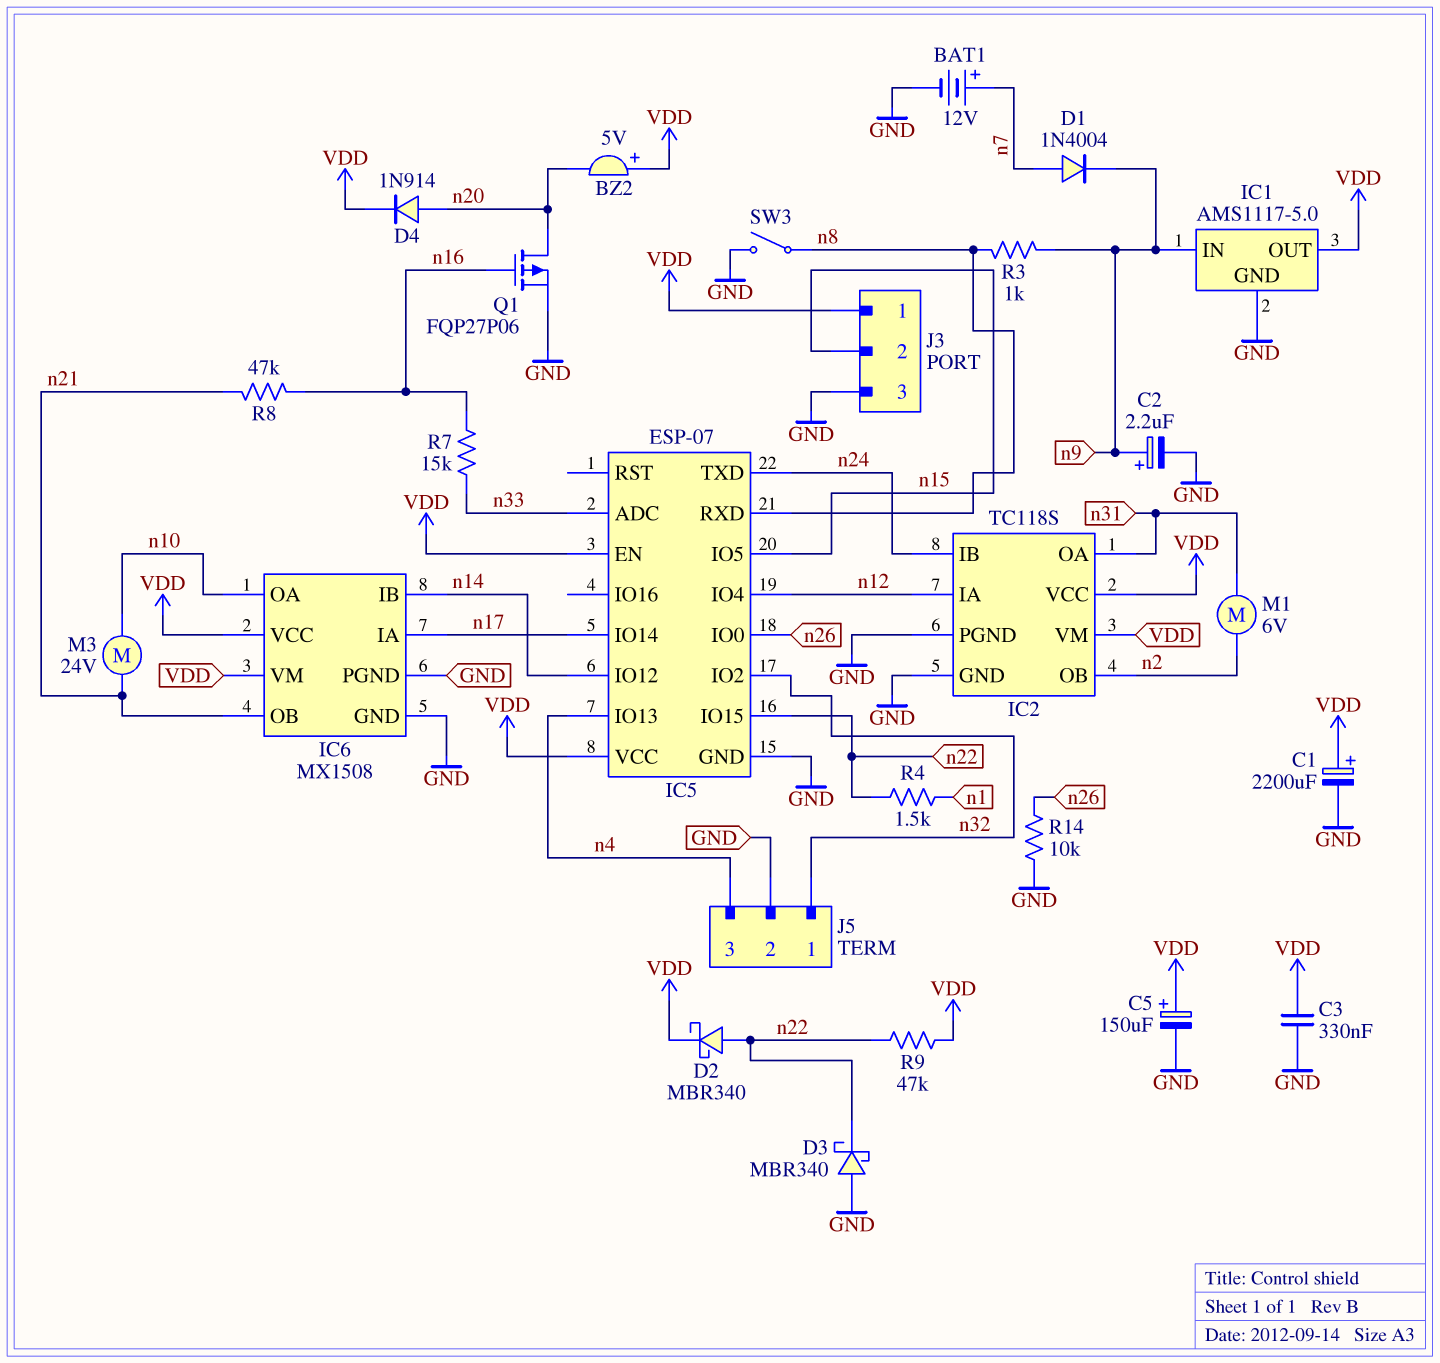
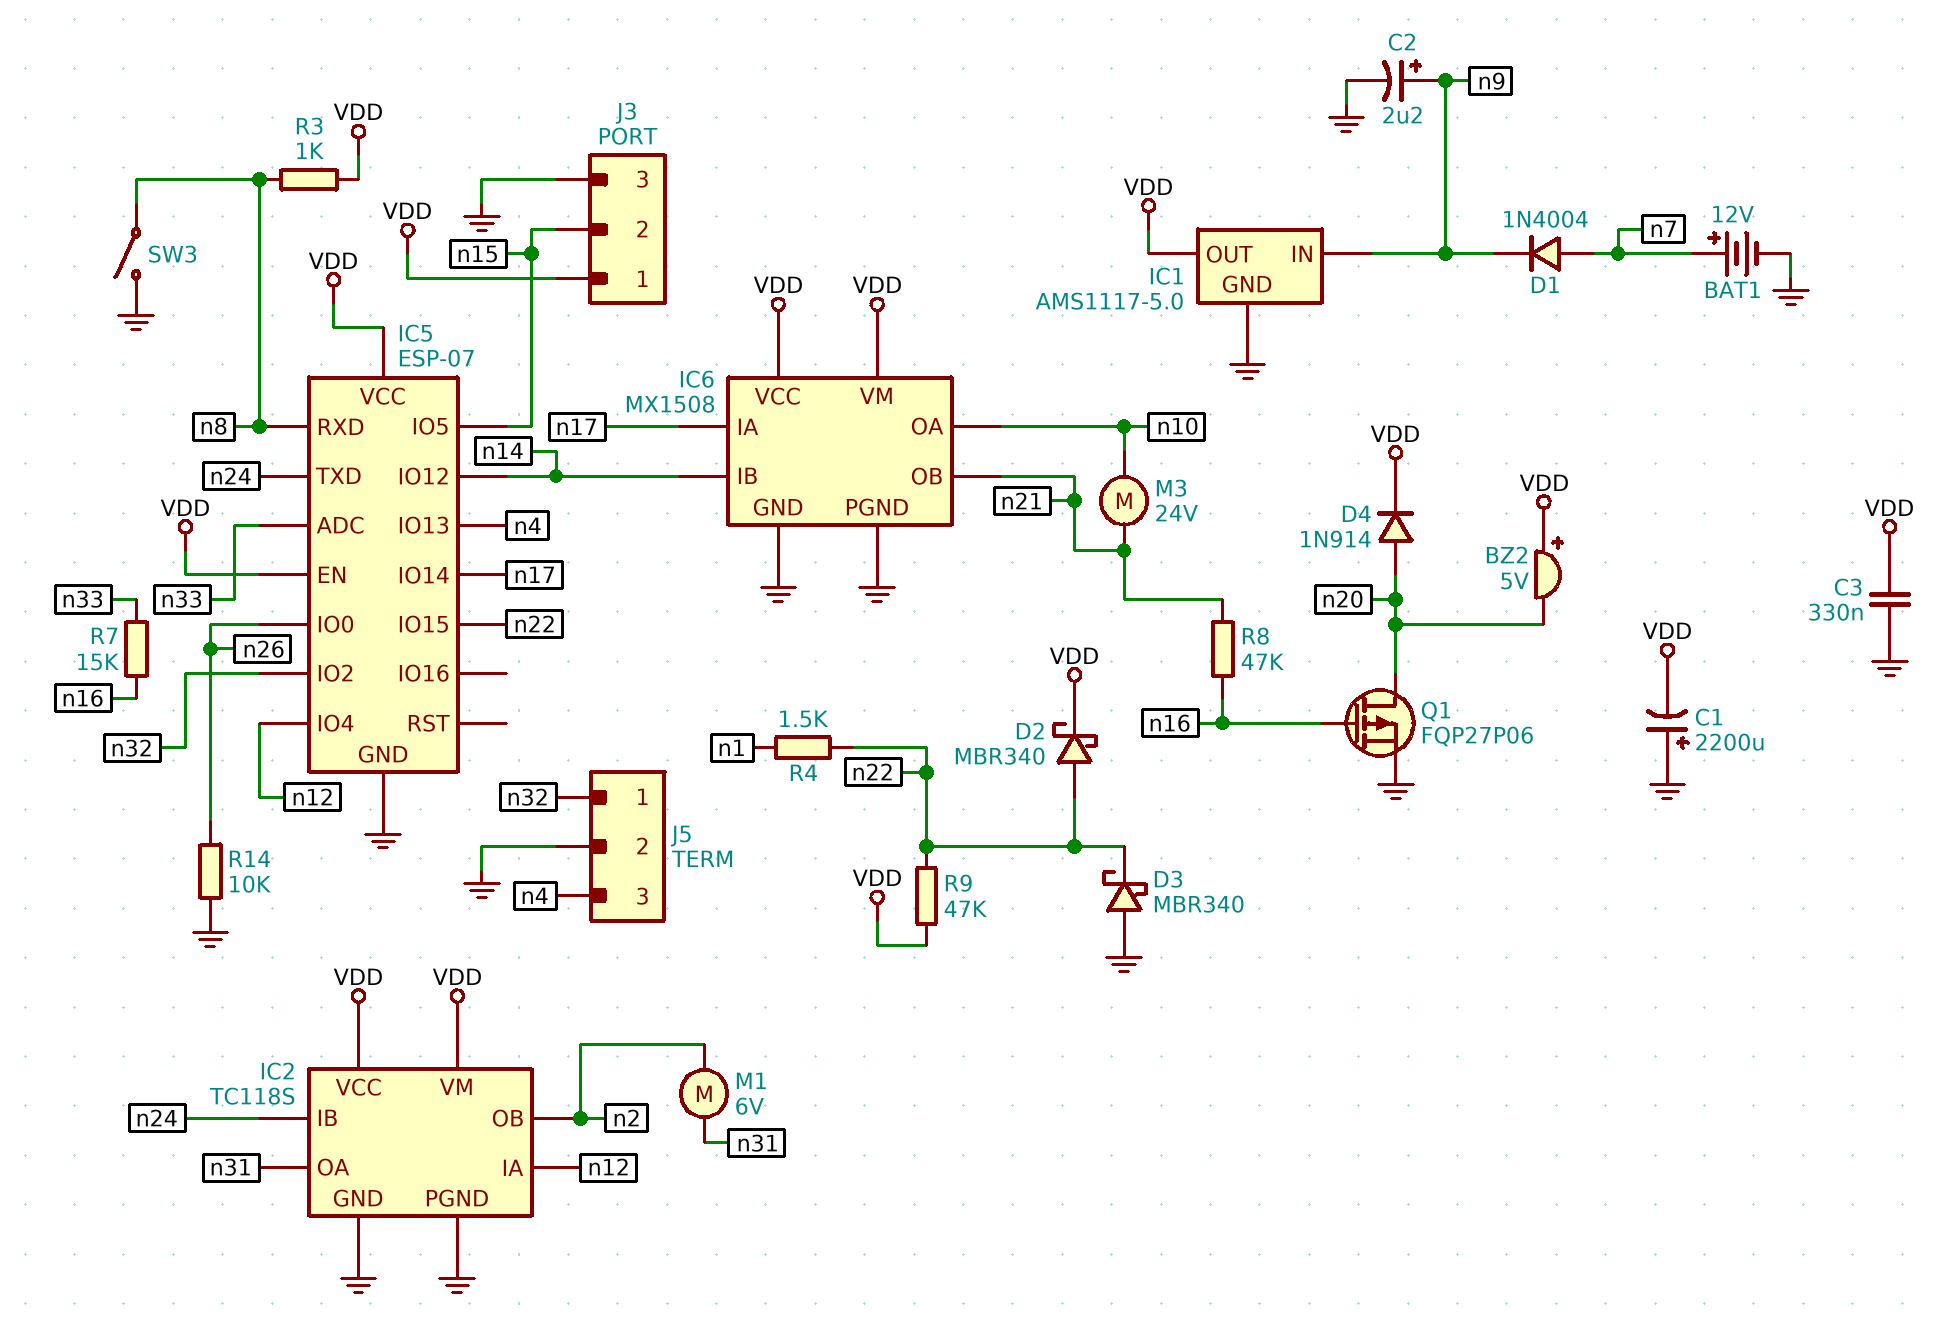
C1: 2200uF (plus VDD, minus GND) -> 2200uF (plus GND, minus VDD)
C5: 150uF (plus VDD, minus GND) -> none
R3: 1k (n8, n9) -> 1k (VDD, n8)

